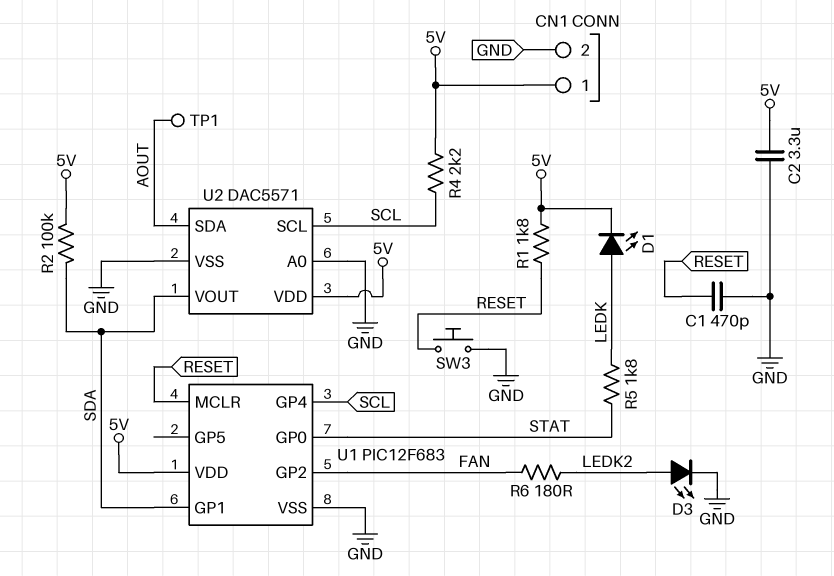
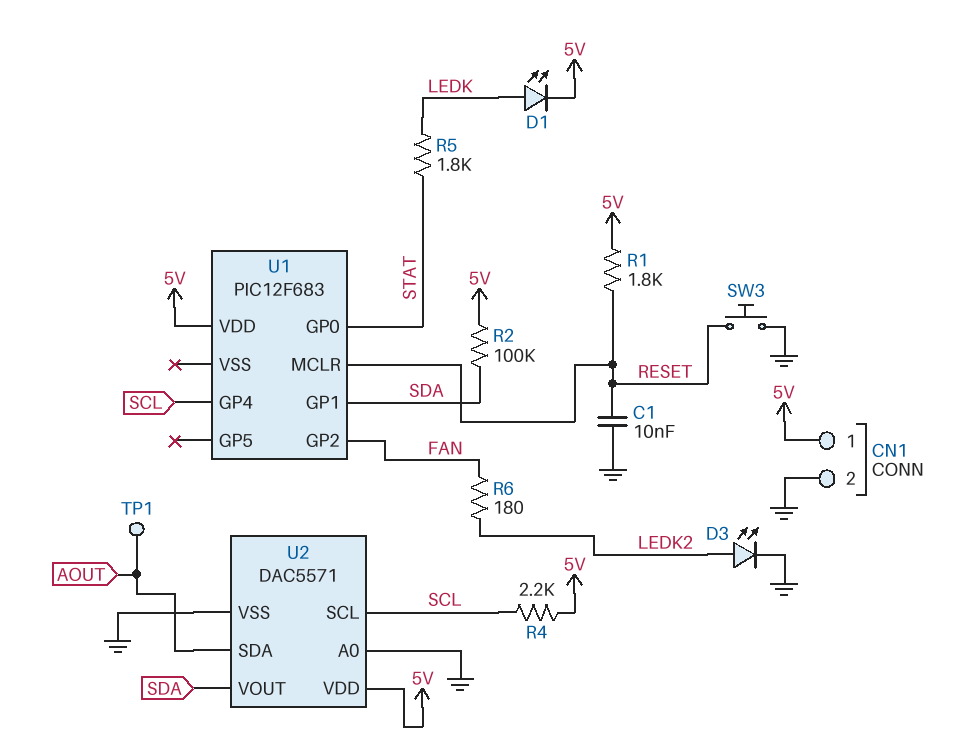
C1: 470pF (GND, RESET) -> 10nF (GND, RESET)
C2: 3.3uF (5V, GND) -> none
U1 pin VSS: GND -> none

